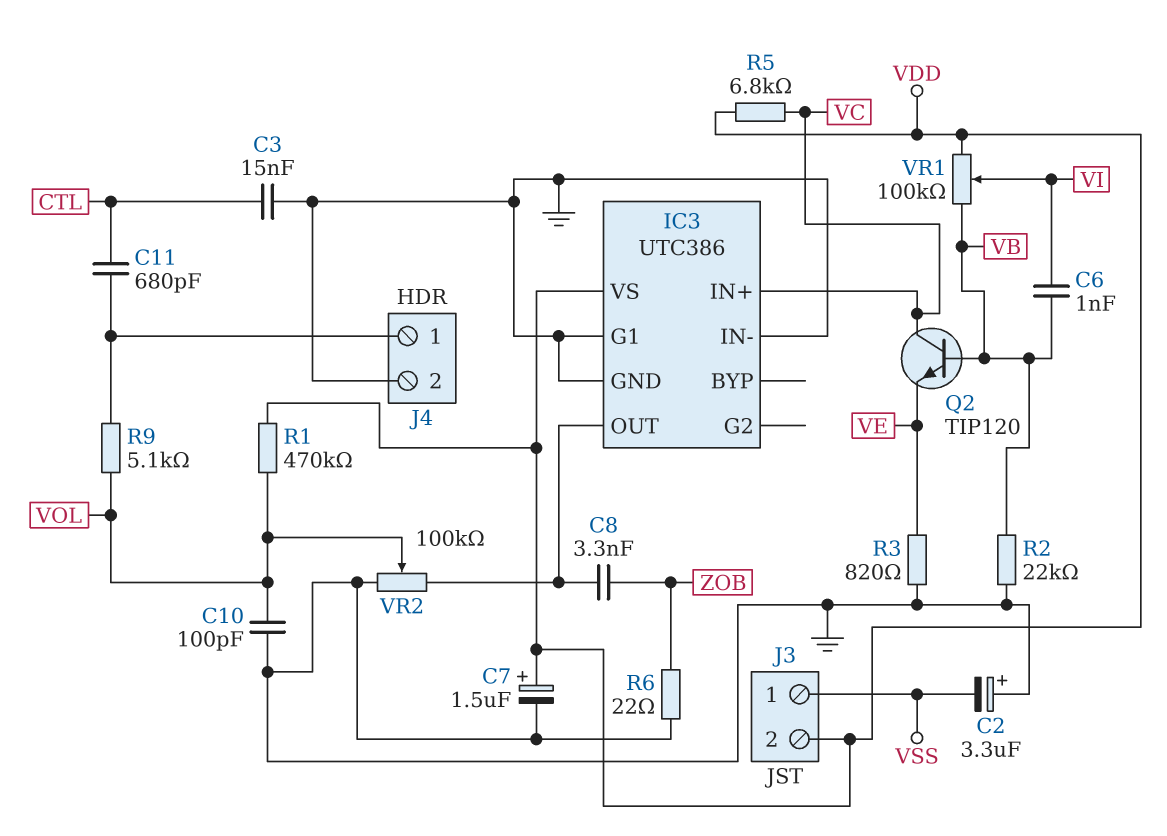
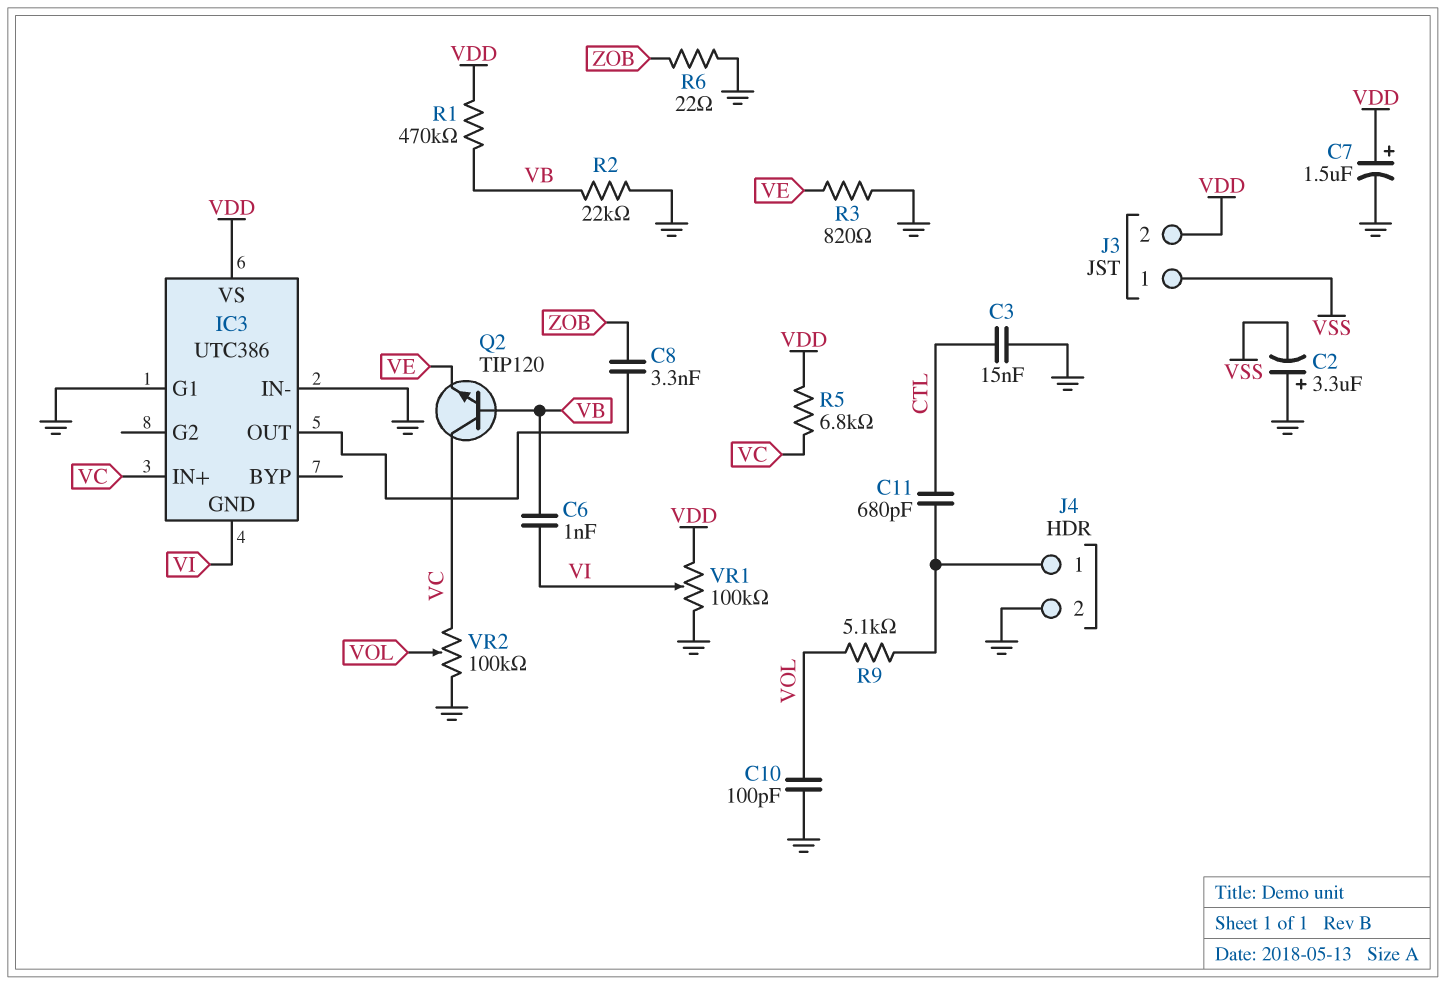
IC3 pin GND: GND -> VI
R1: 470k (VDD, VOL) -> 470k (VB, VDD)
VR1: 100k (VB, VDD, wiper VI) -> 100k (GND, VDD, wiper VI)
VR2: 100k (GND, IC3/OUT, wiper VOL) -> 100k (GND, VC, wiper VOL)

